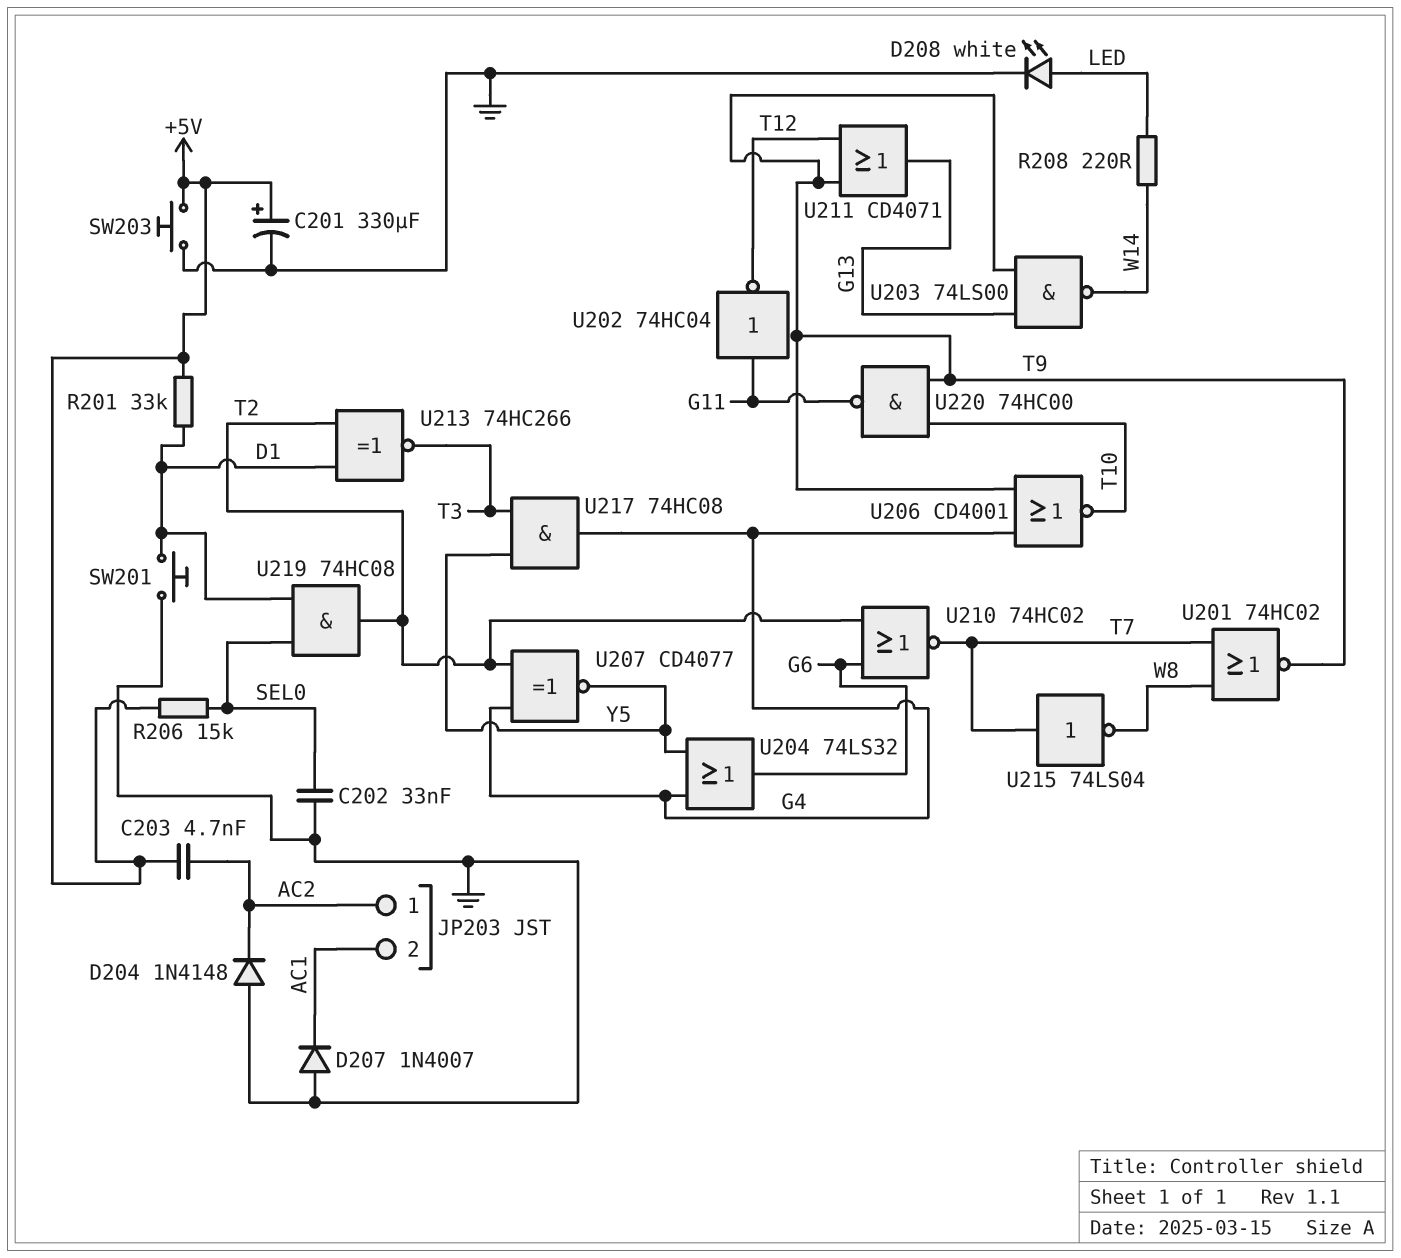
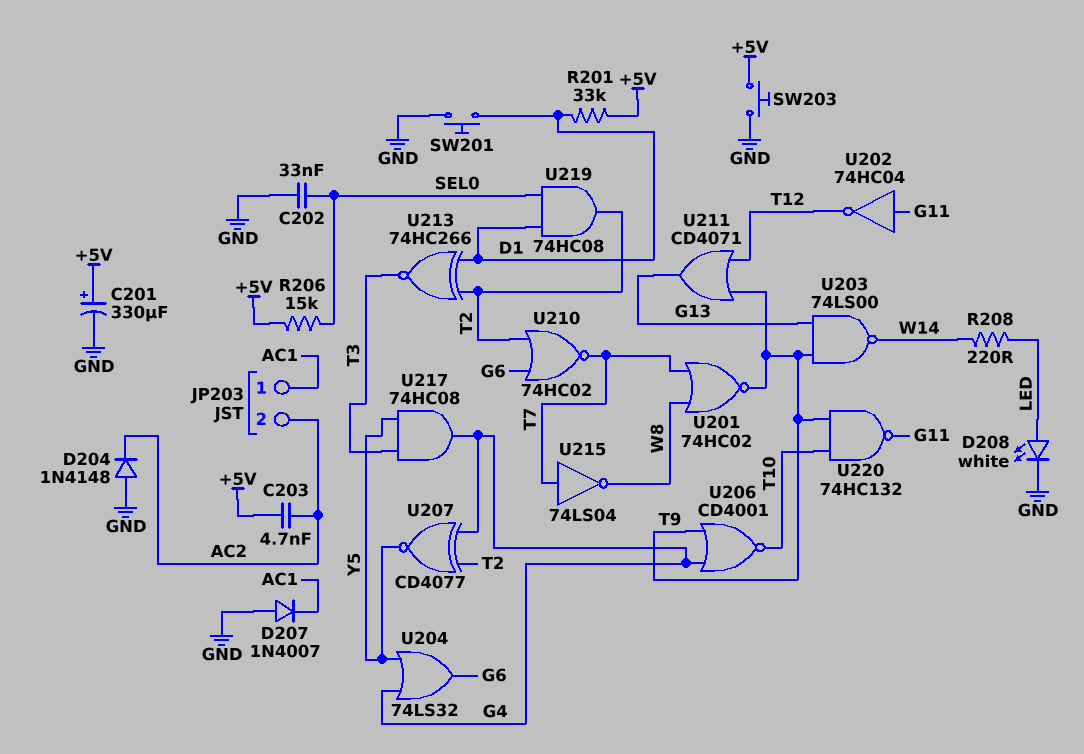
JP203 pin 1: AC2 -> AC1
JP203 pin 2: AC1 -> AC2
U220: NAND 74HC00 (in T9, in T10, out G11) -> NAND 74HC132 (in T9, in T10, out G11)

